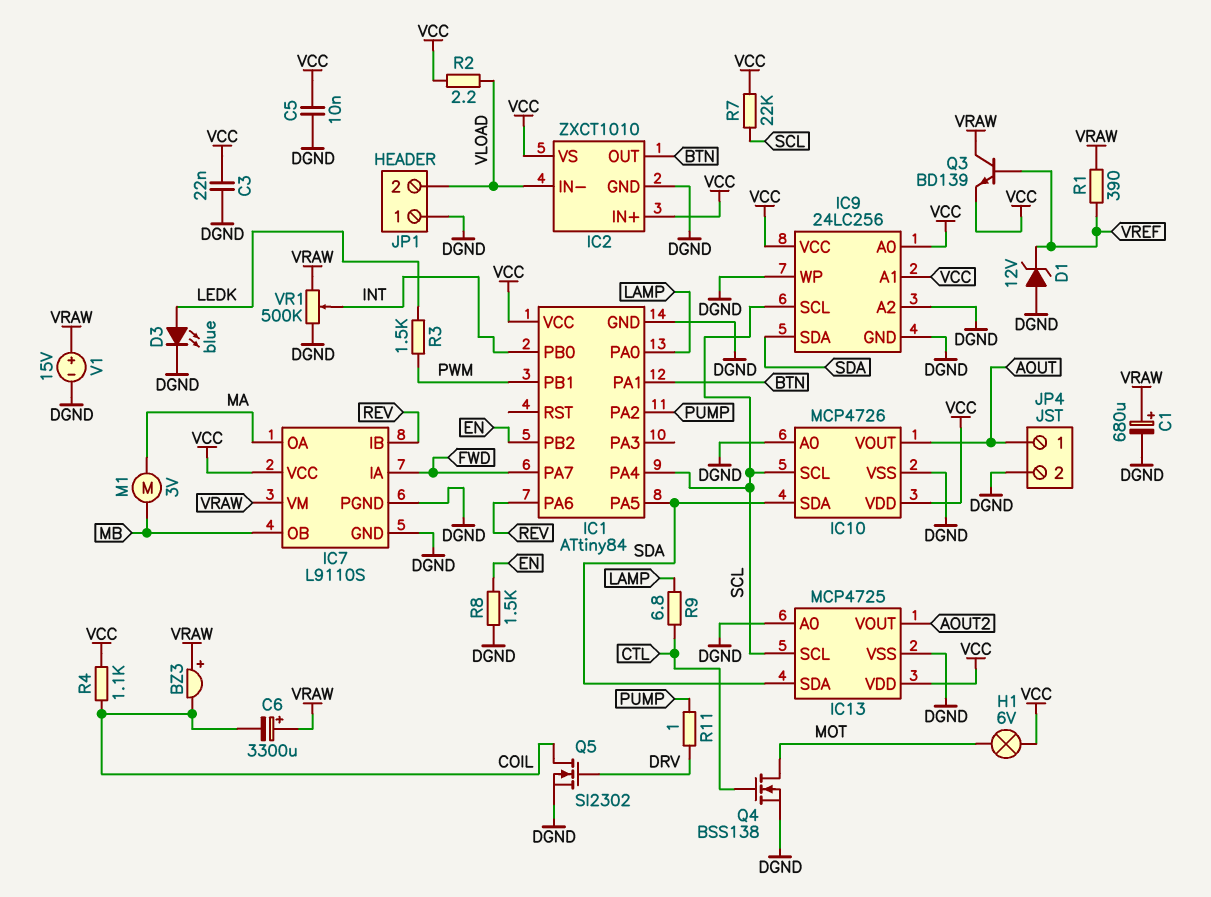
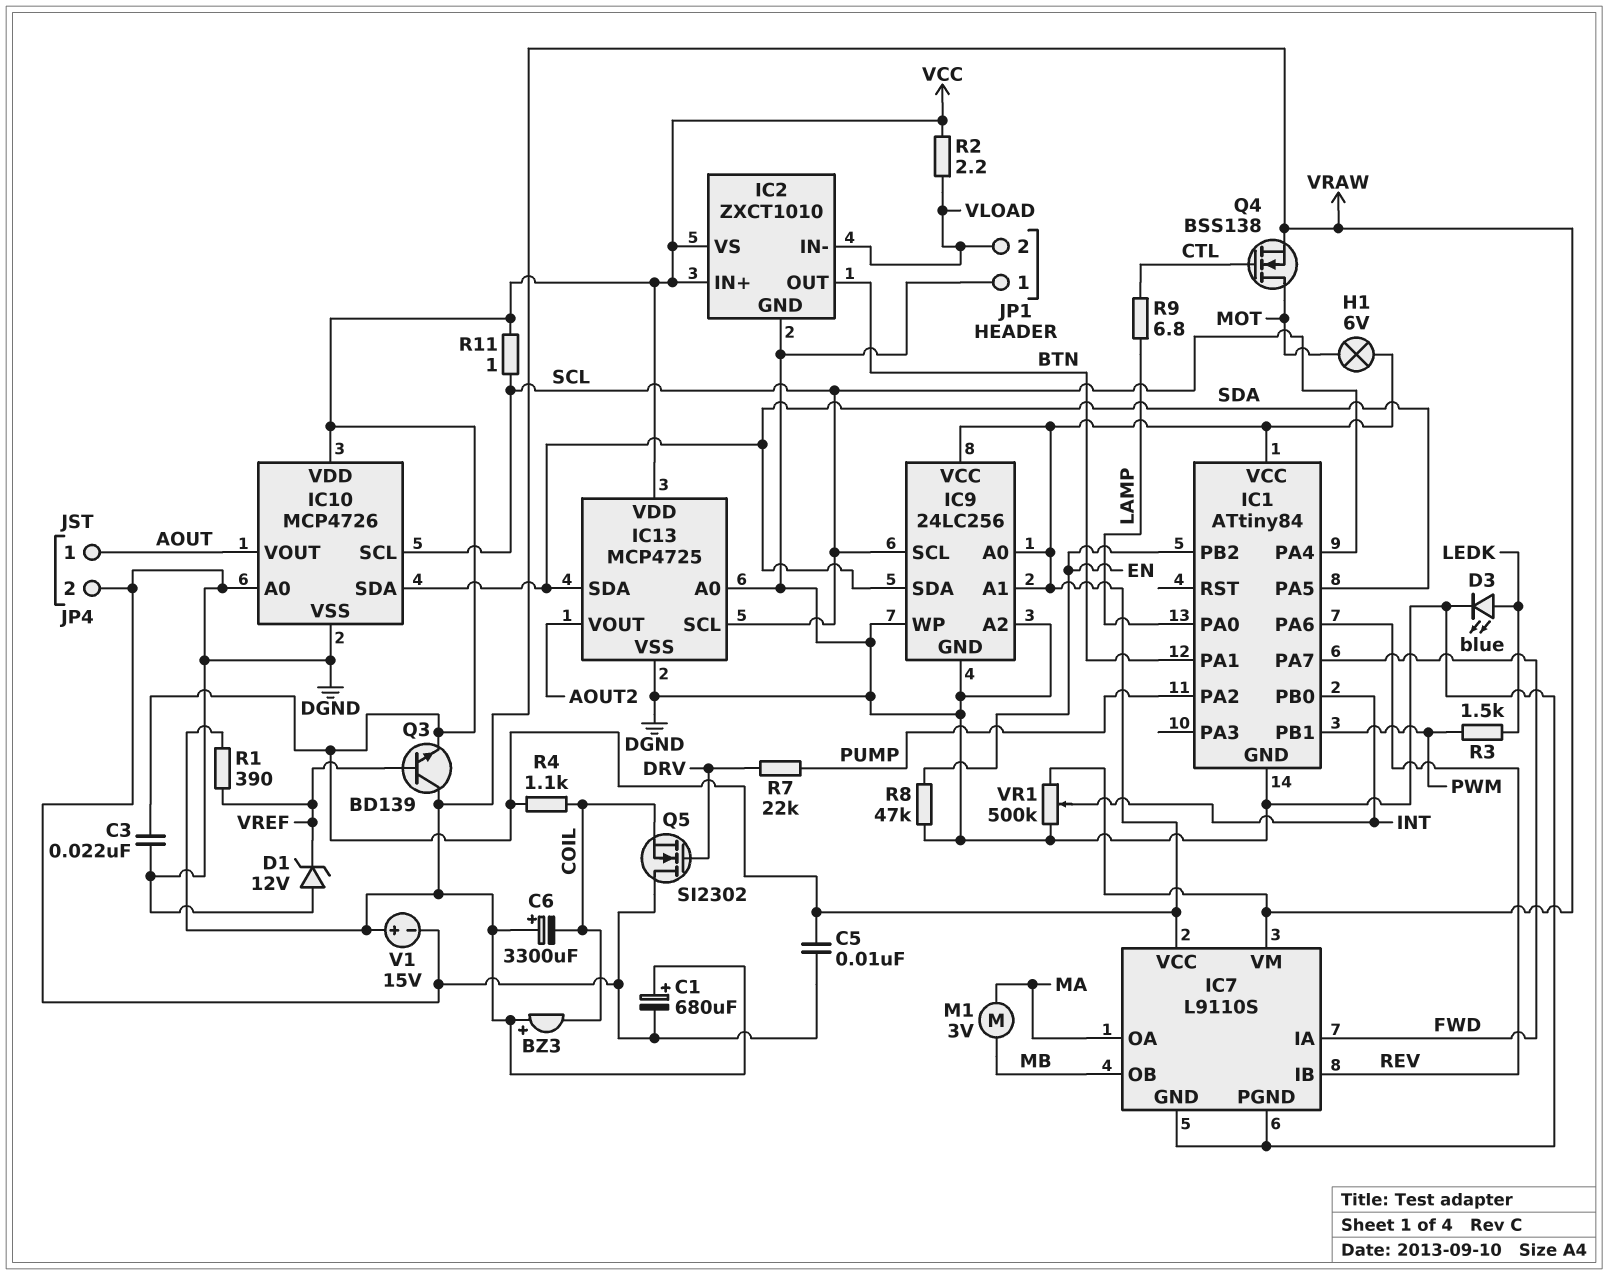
Q4: NMOS BSS138 (G CTL, D MOT, S DGND) -> NMOS BSS138 (G CTL, D MOT, S VRAW)
Q5: NMOS SI2302 (G DRV, D COIL, S DGND) -> NMOS SI2302 (G DRV, D DGND, S COIL)
R7: 22k (SCL, VCC) -> 22k (DRV, PUMP)
R8: 1.5k (DGND, EN) -> 47k (DGND, EN)
R11: 1 (DRV, PUMP) -> 1 (SCL, VCC)

